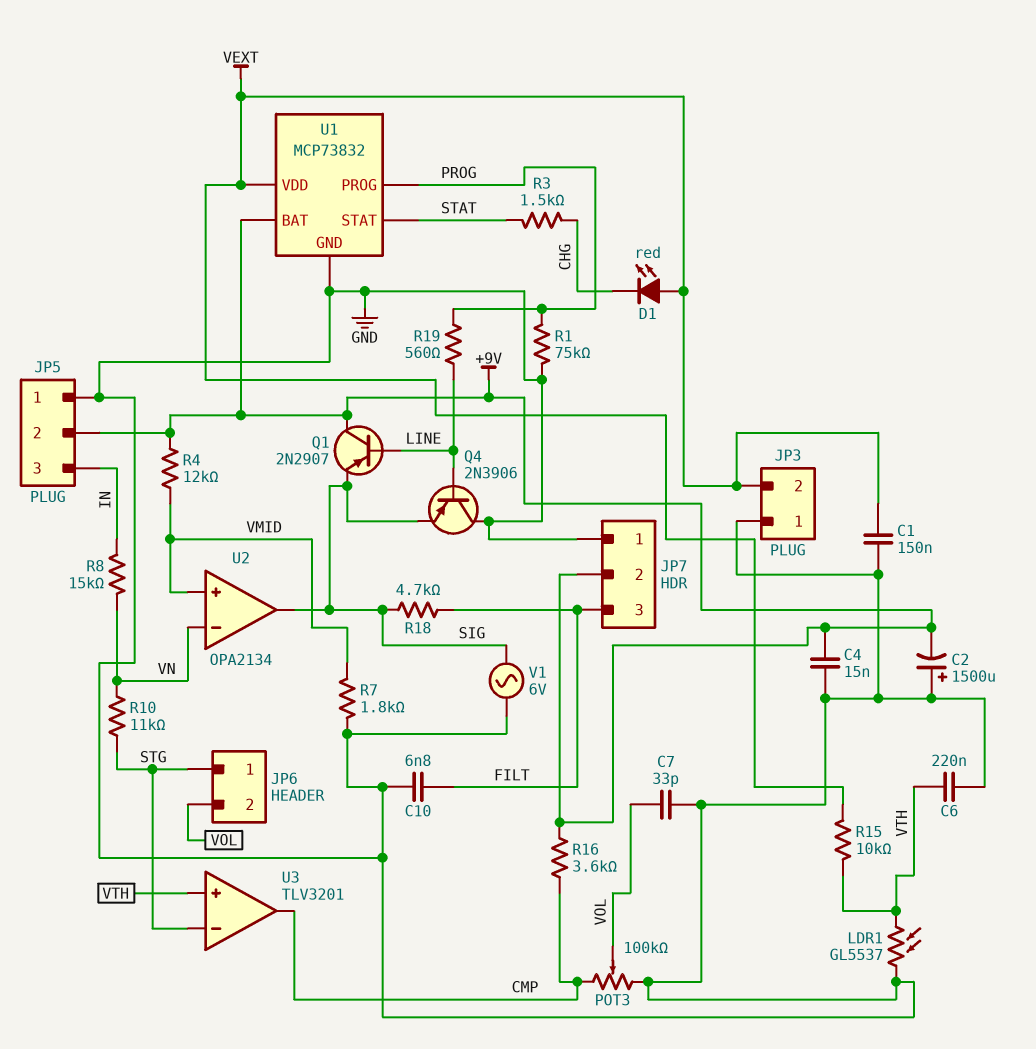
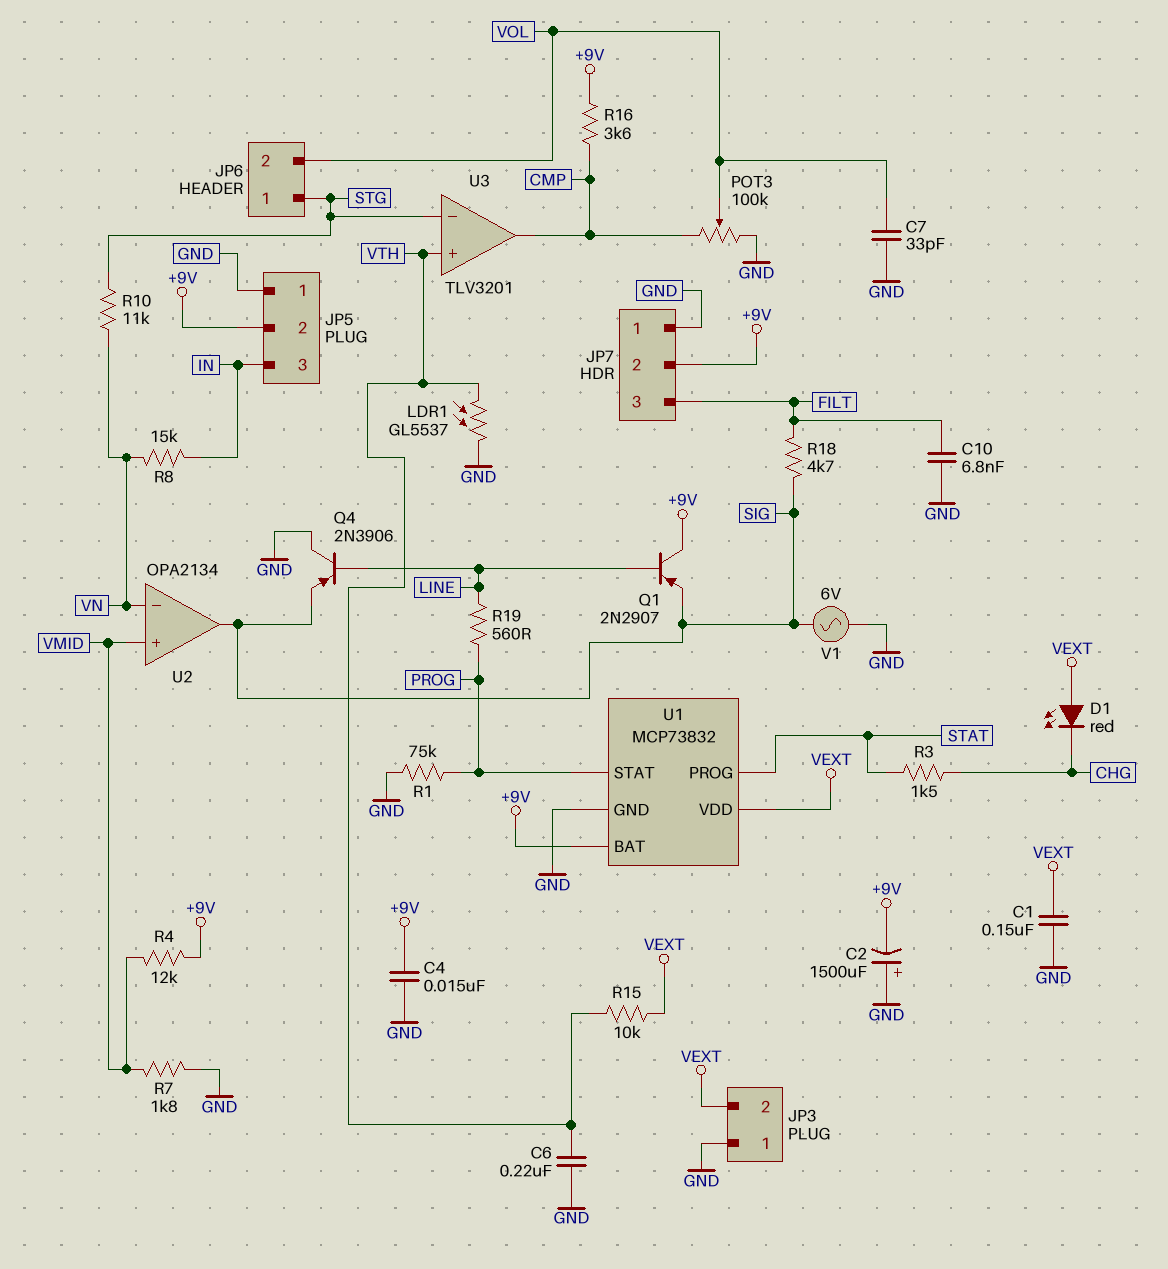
U1 pin PROG: PROG -> STAT
U1 pin STAT: STAT -> PROG

